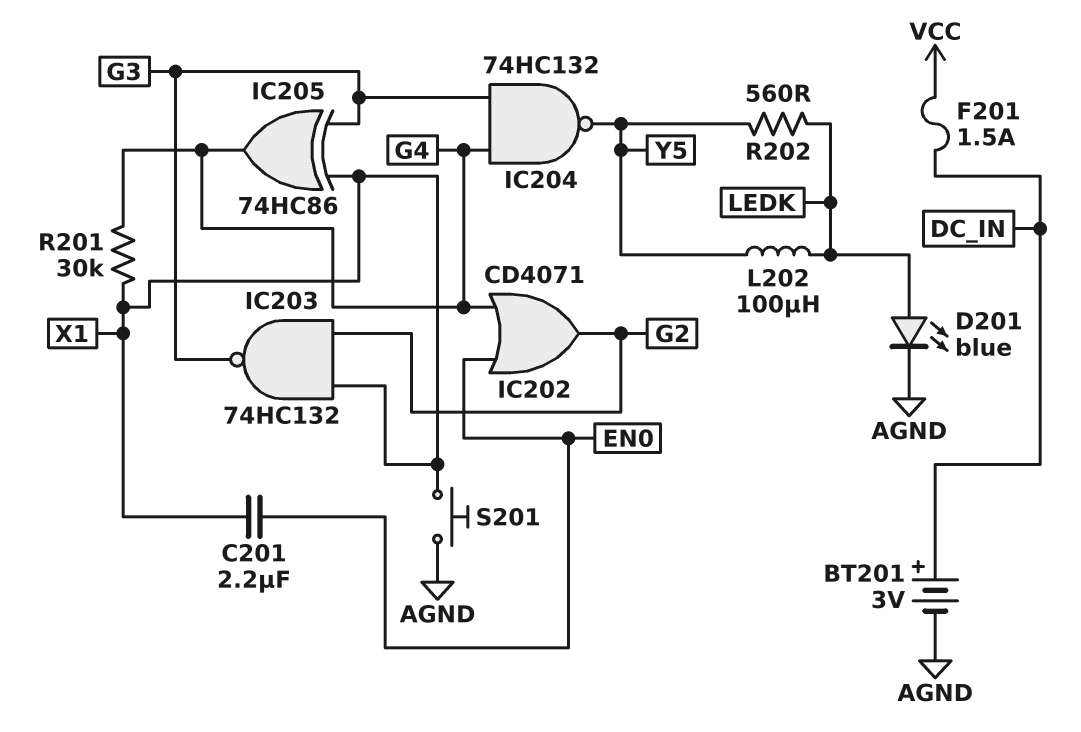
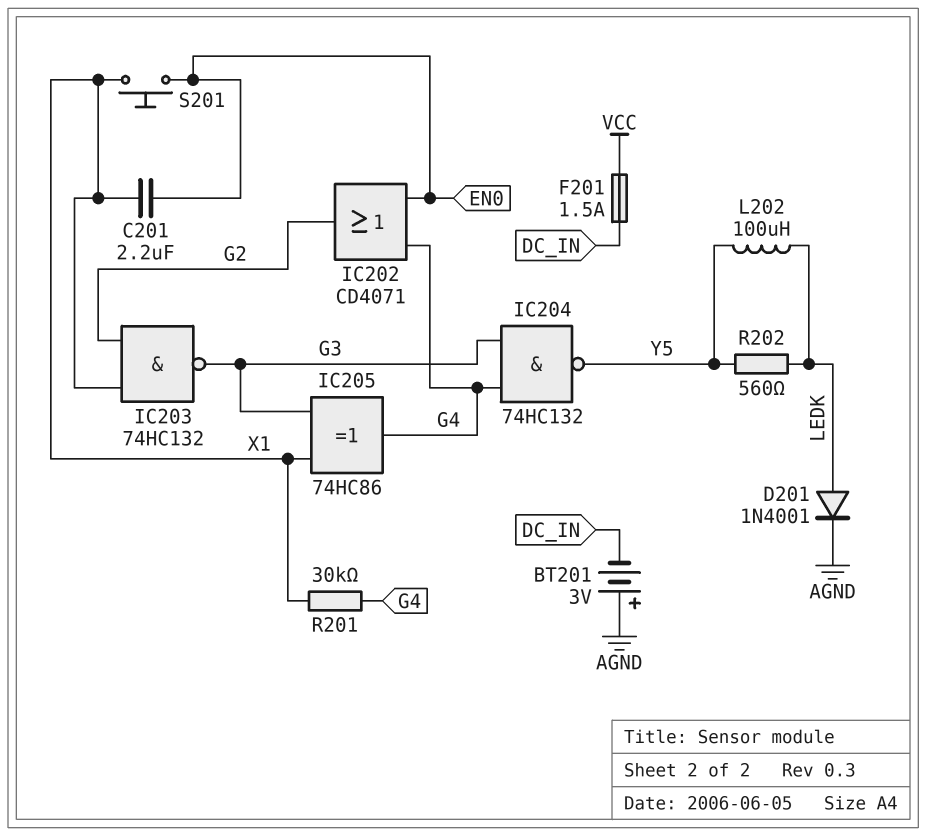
BT201: 3V (plus DC_IN, minus AGND) -> 3V (plus AGND, minus DC_IN)
D201: LED blue (A LEDK, K AGND) -> diode 1N4001 (A LEDK, K AGND)
S201: button (AGND, X1) -> button (EN0, X1)

